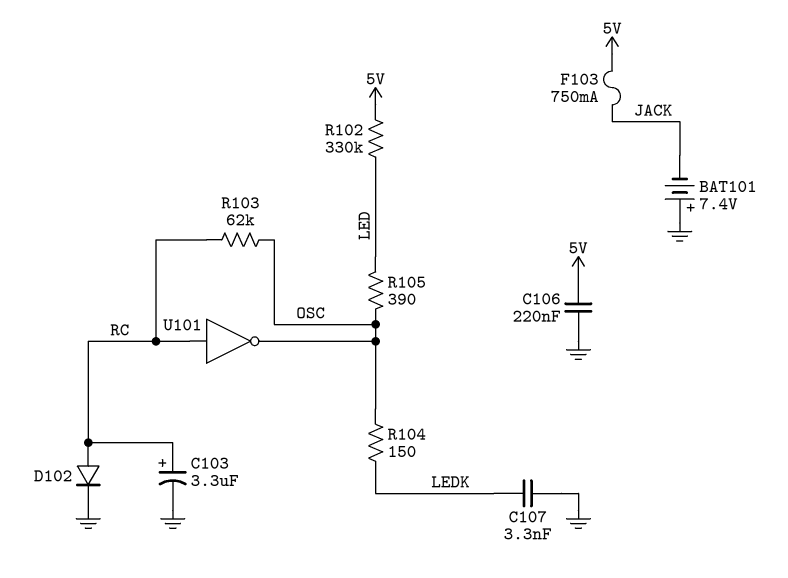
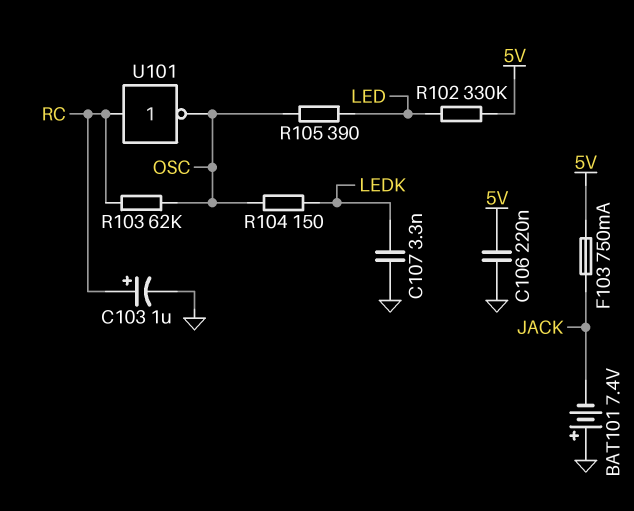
C103: 3.3uF (plus RC, minus GND) -> 1uF (plus RC, minus GND)
D102: diode (A RC, K GND) -> none

